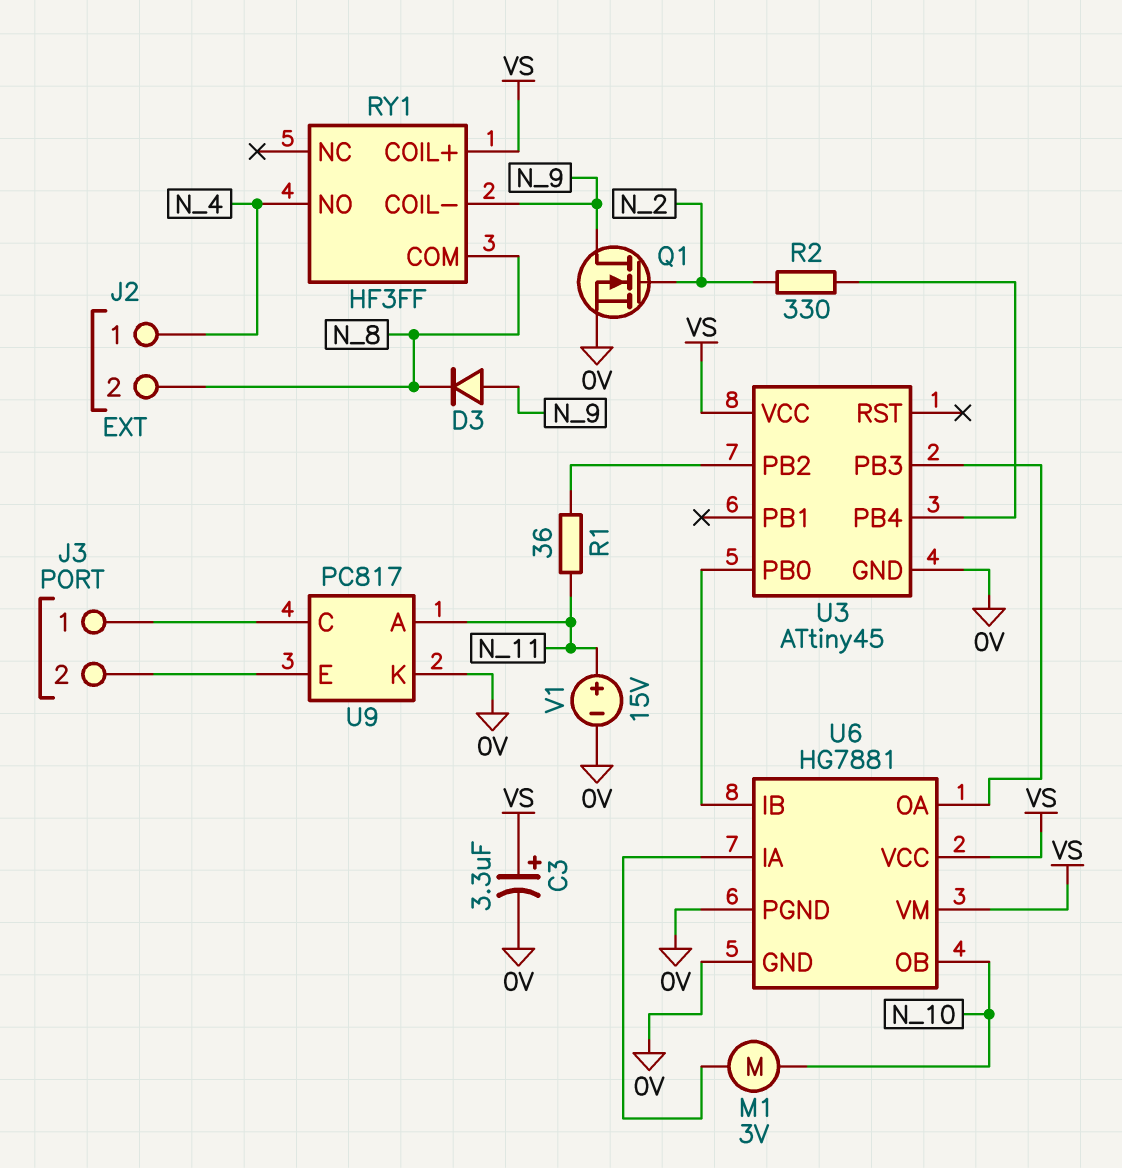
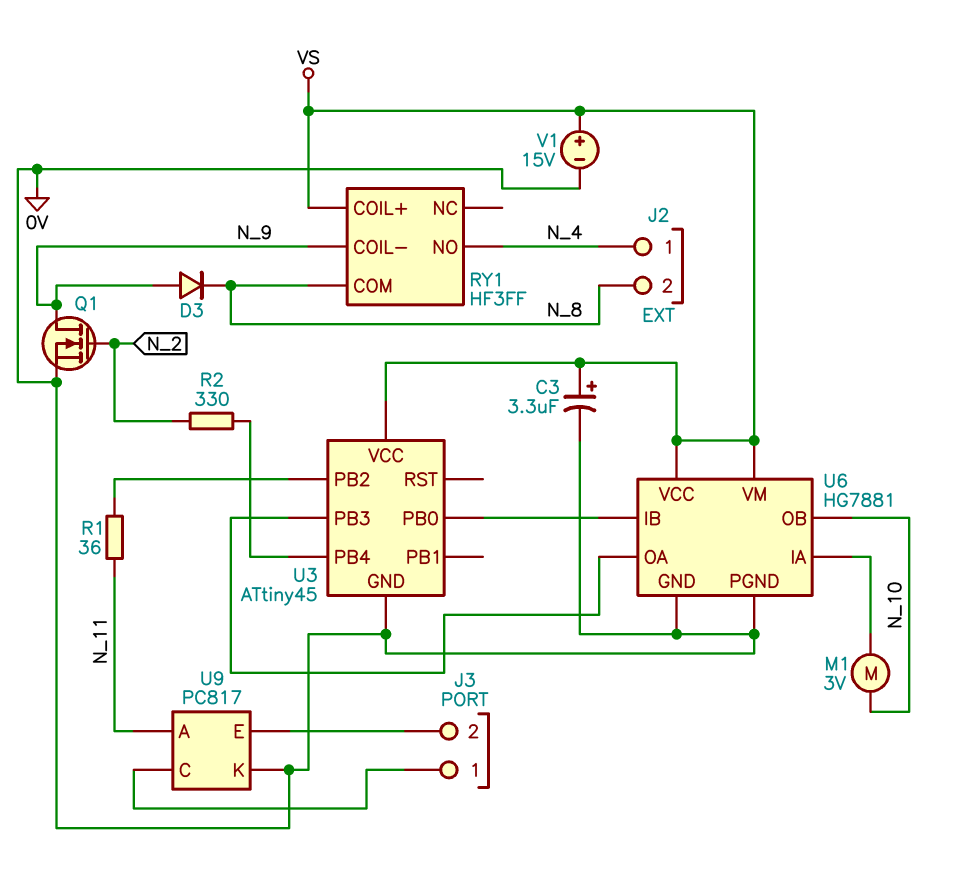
V1: 15V (plus N_11, minus 0V) -> 15V (plus VS, minus 0V)

